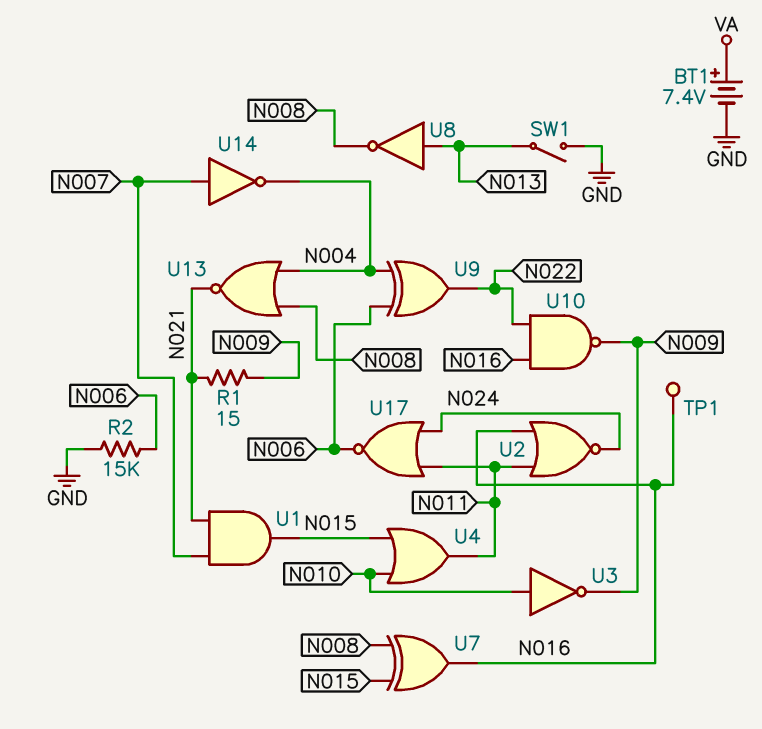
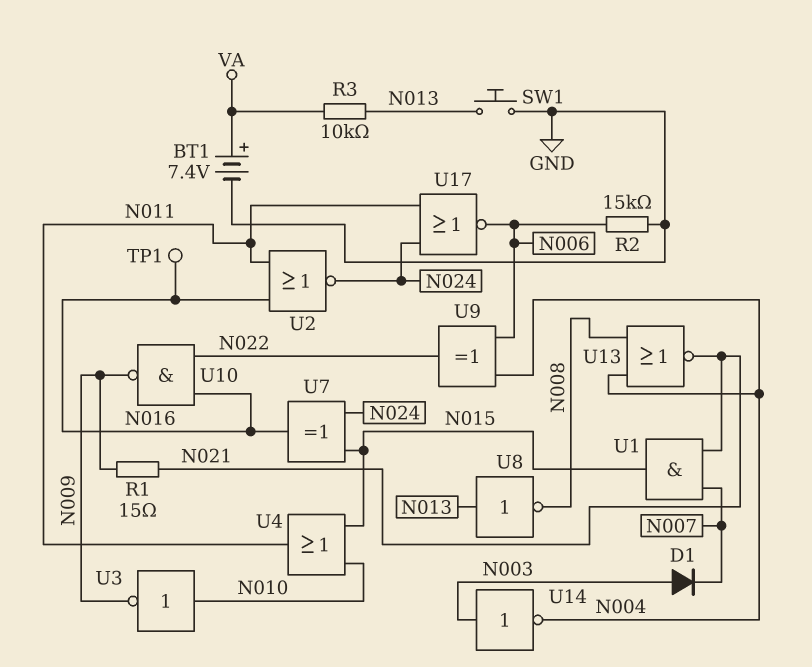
D1: none -> diode (A N003, K N007)
R3: none -> 10k (N013, VA)
SW1: switch (GND, N013) -> button (GND, N013)
U7: XOR (in N008, in N015, out N016) -> XOR (in N015, in N024, out N016)
U14: NOT (in N007, out N004) -> NOT (in N003, out N004)

